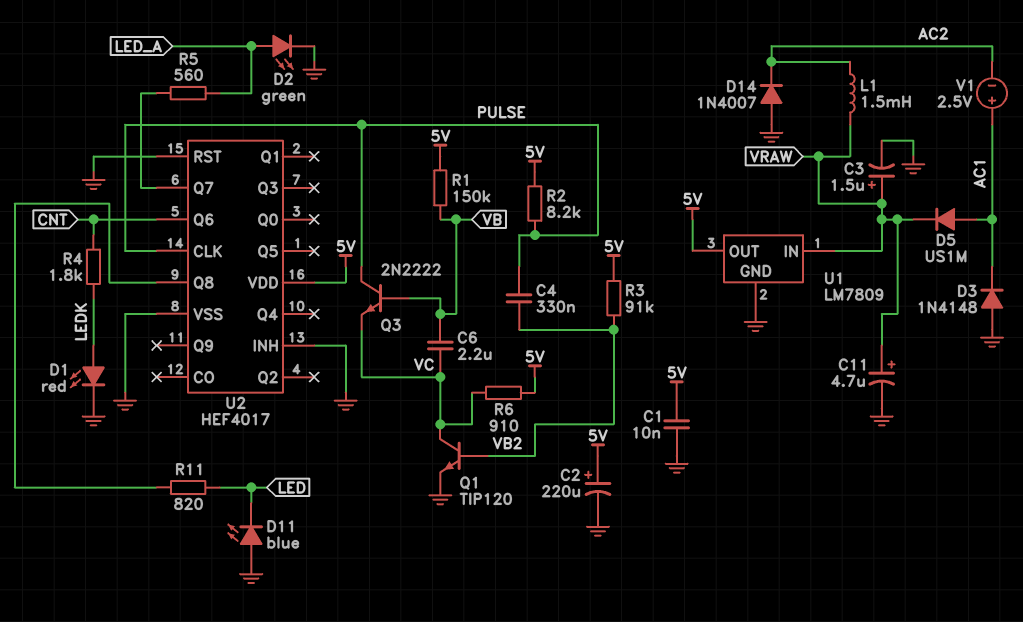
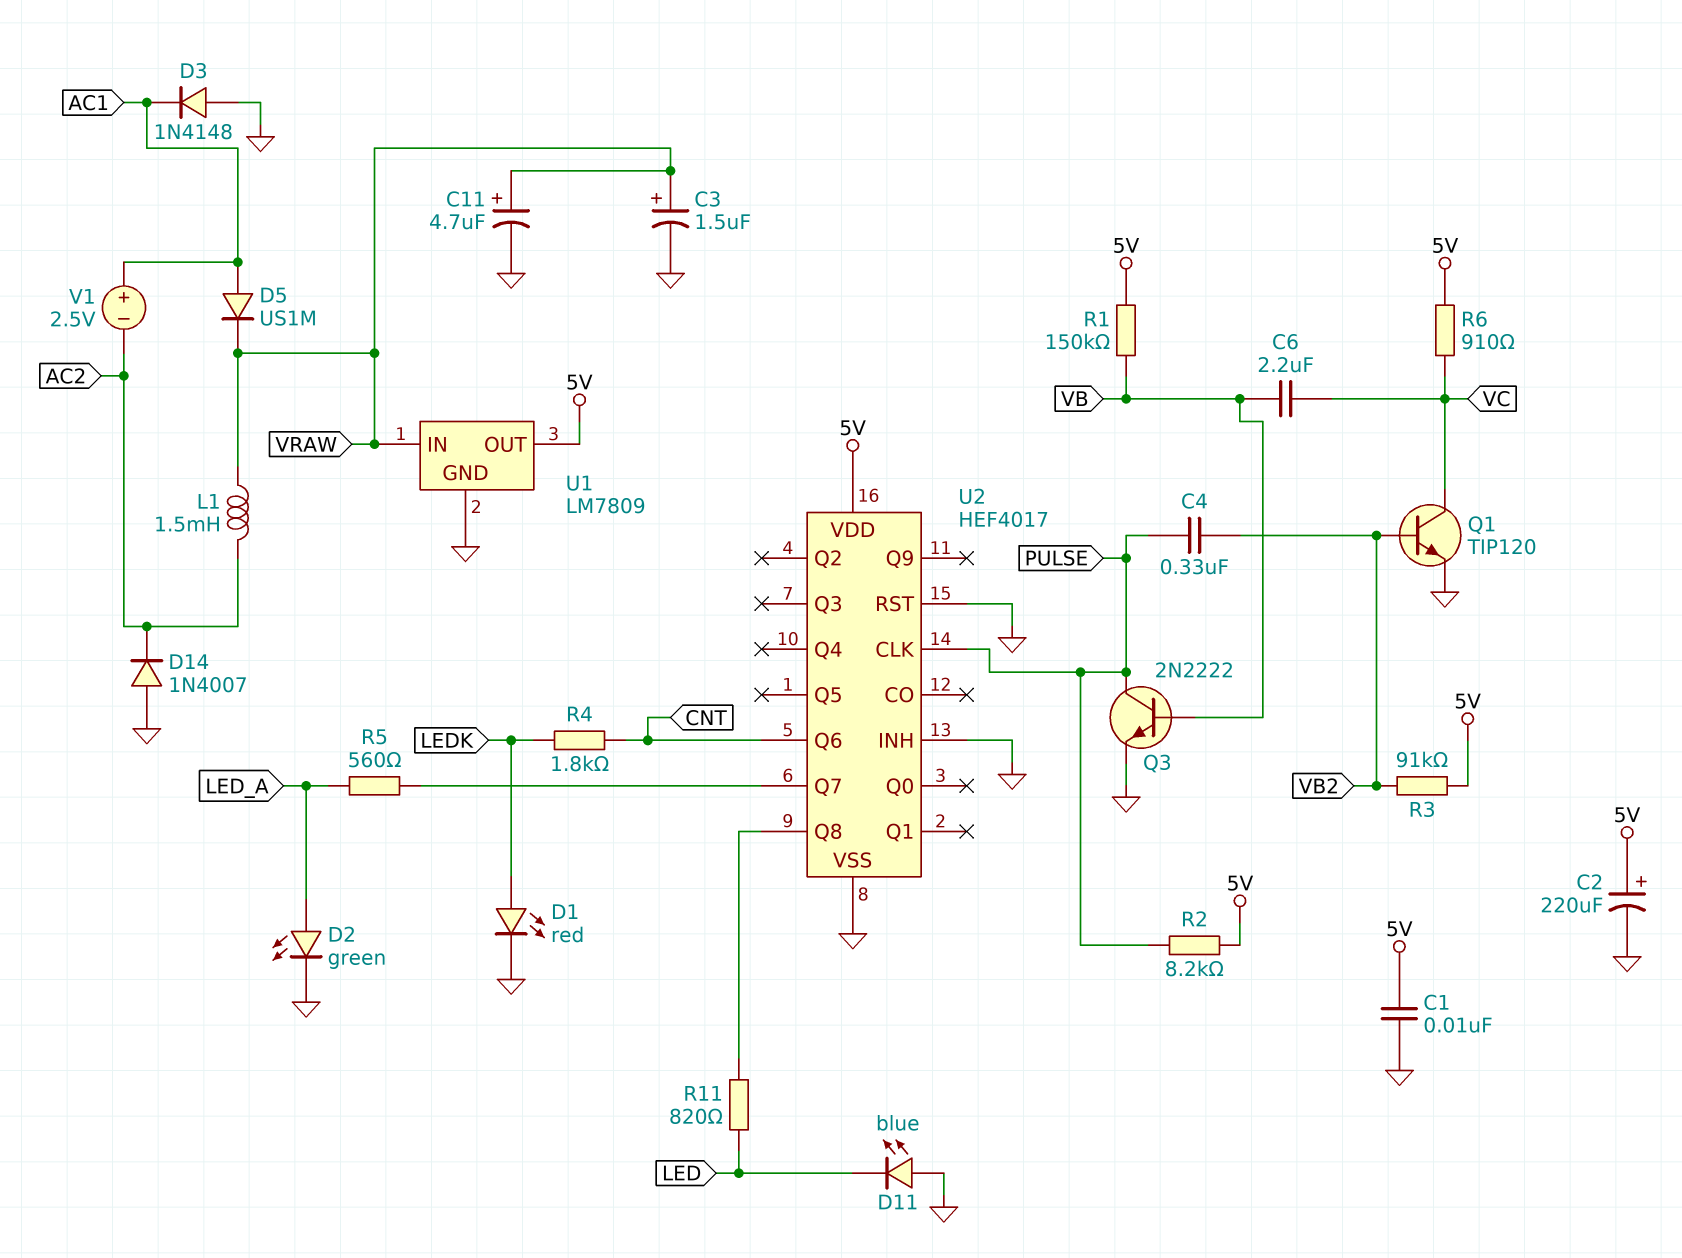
Q3: NPN 2N2222 (B VB, C PULSE, E VC) -> NPN 2N2222 (B VB, C PULSE, E GND)

